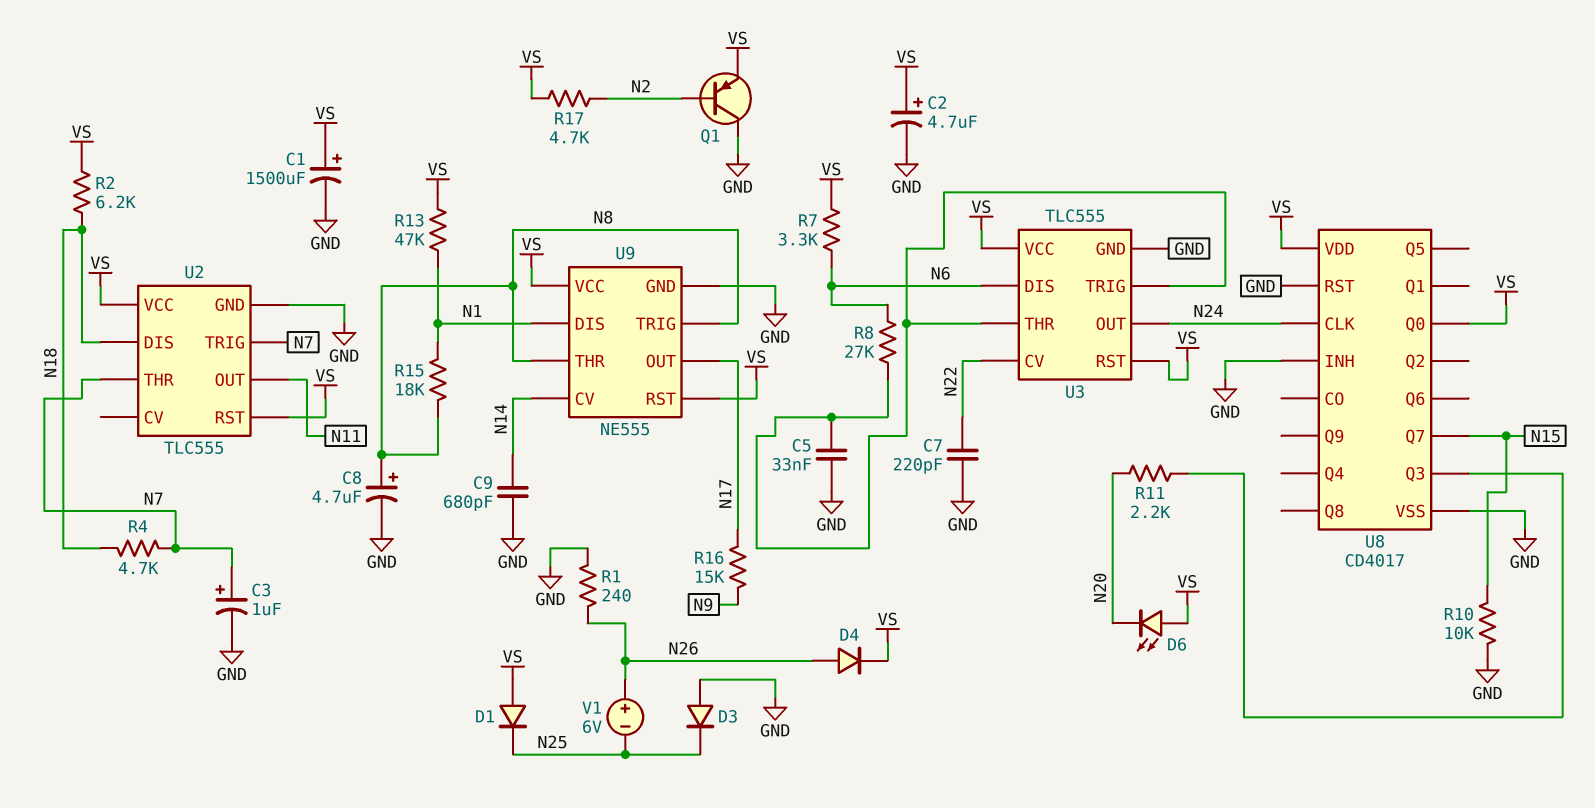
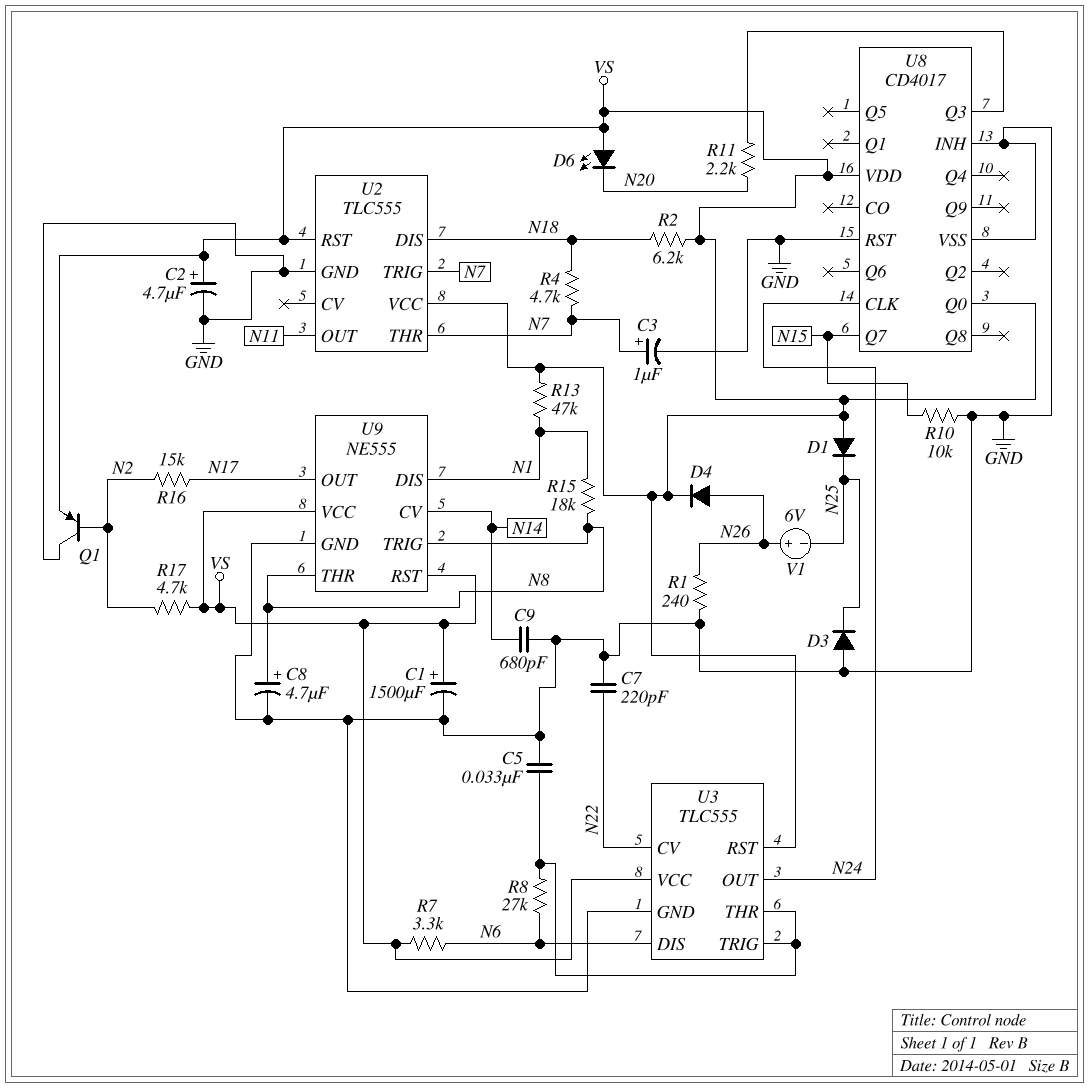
R16: 15k (N9, N17) -> 15k (N2, N17)

